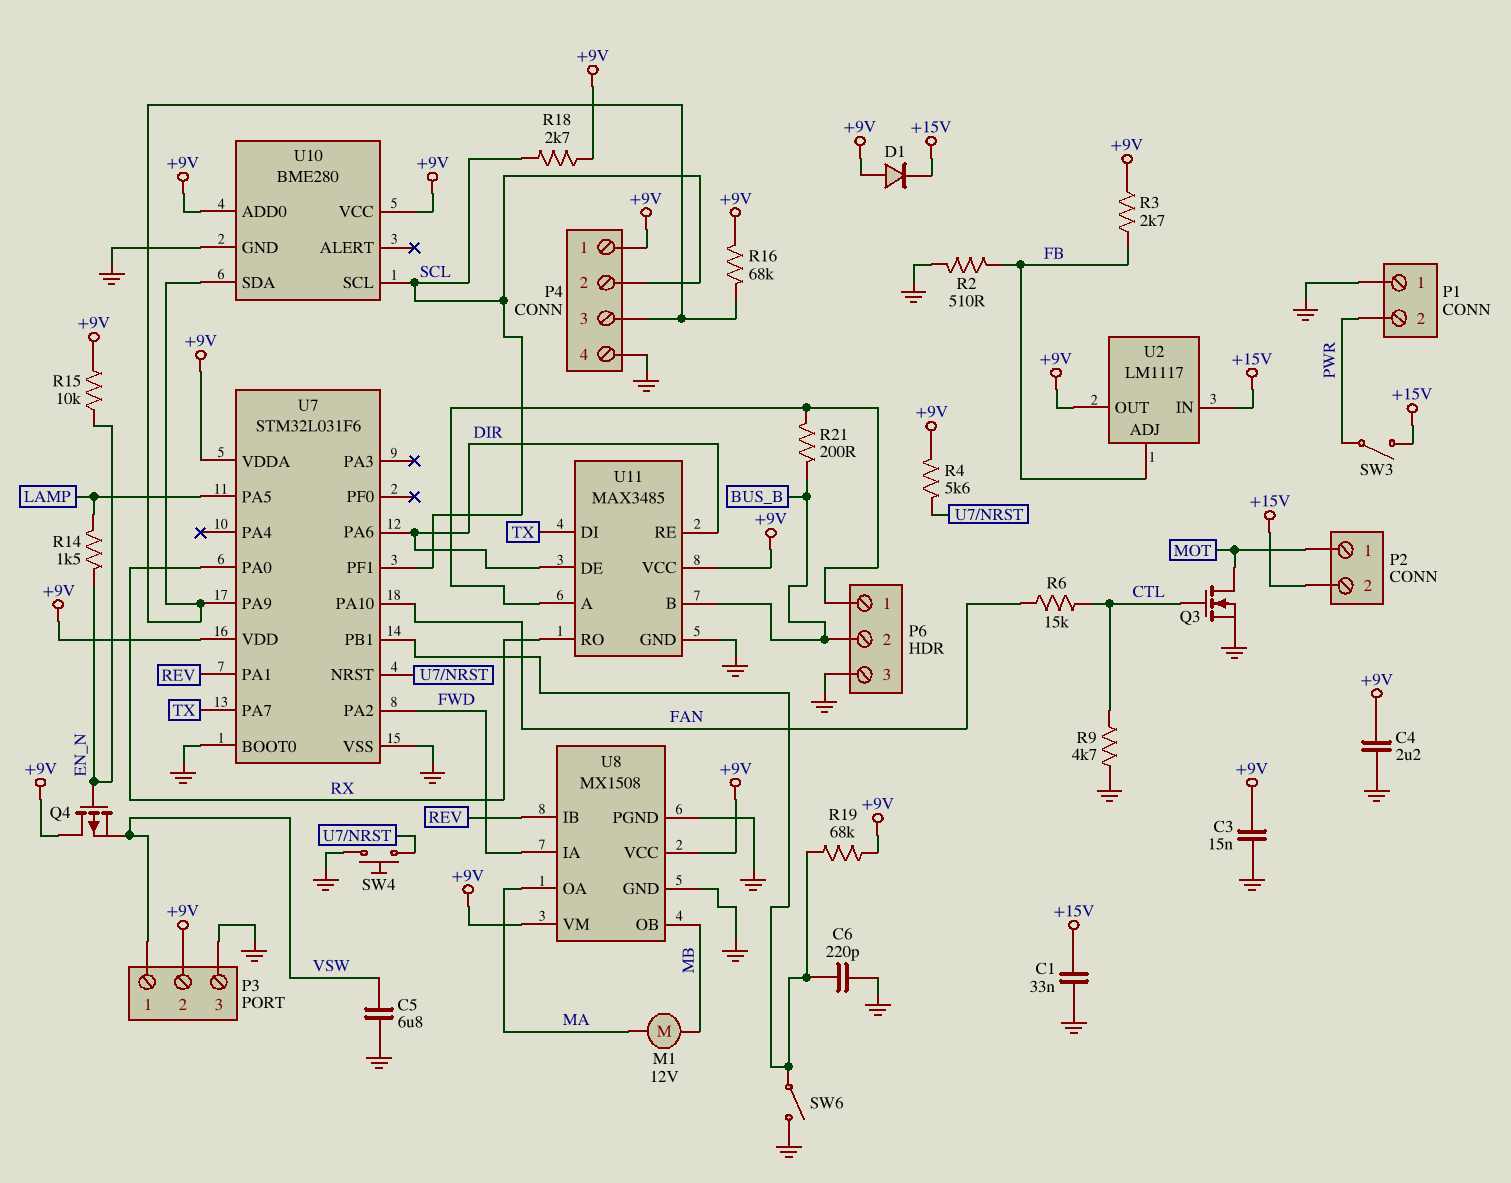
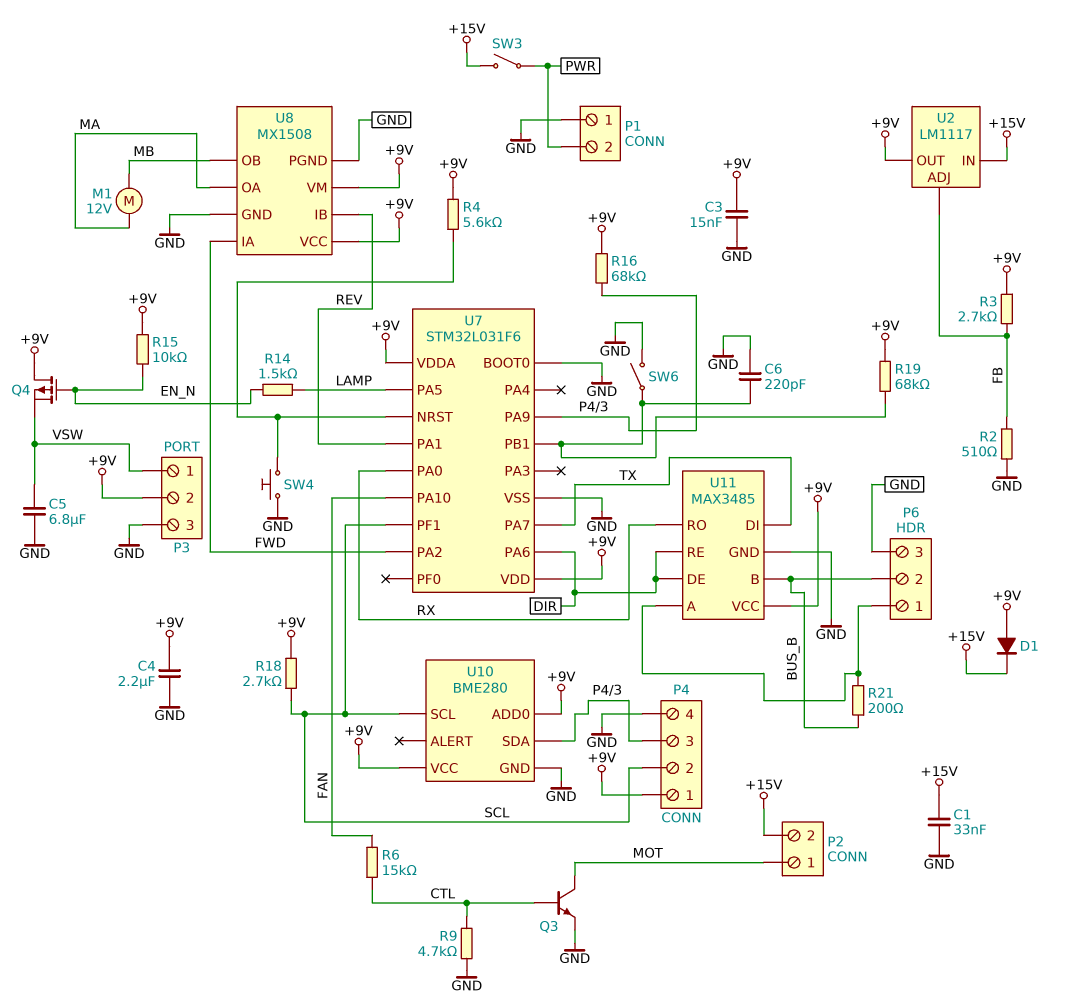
Q3: NMOS (G CTL, D MOT, S GND) -> NPN (B CTL, C MOT, E GND)

